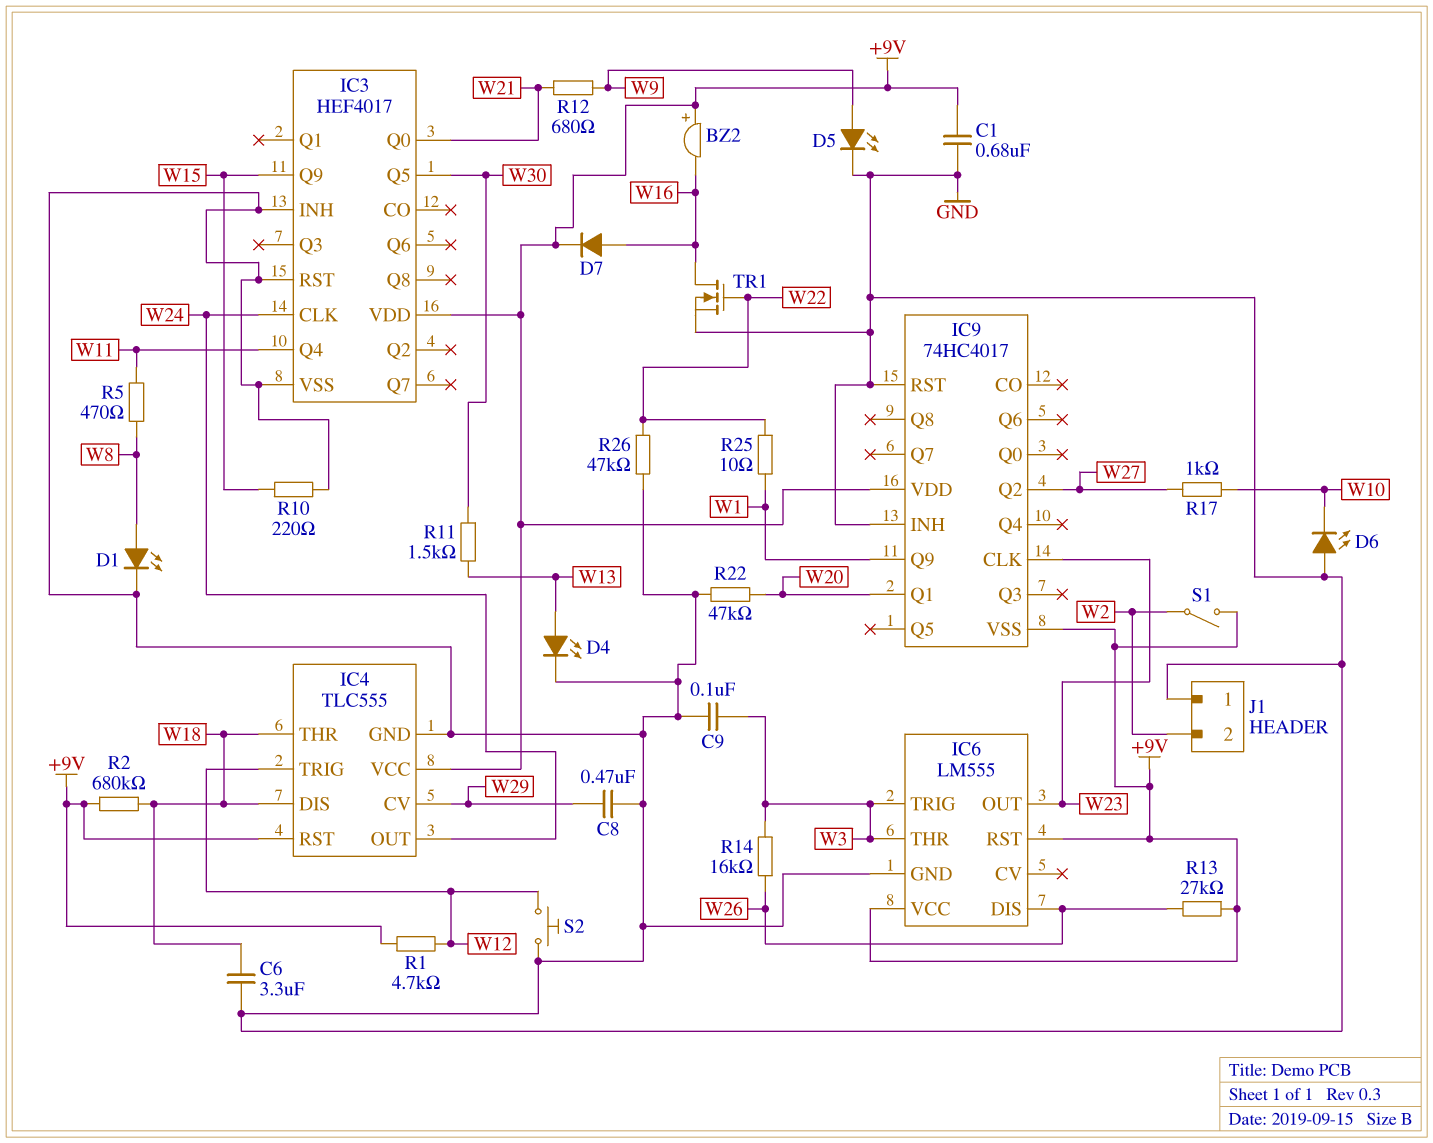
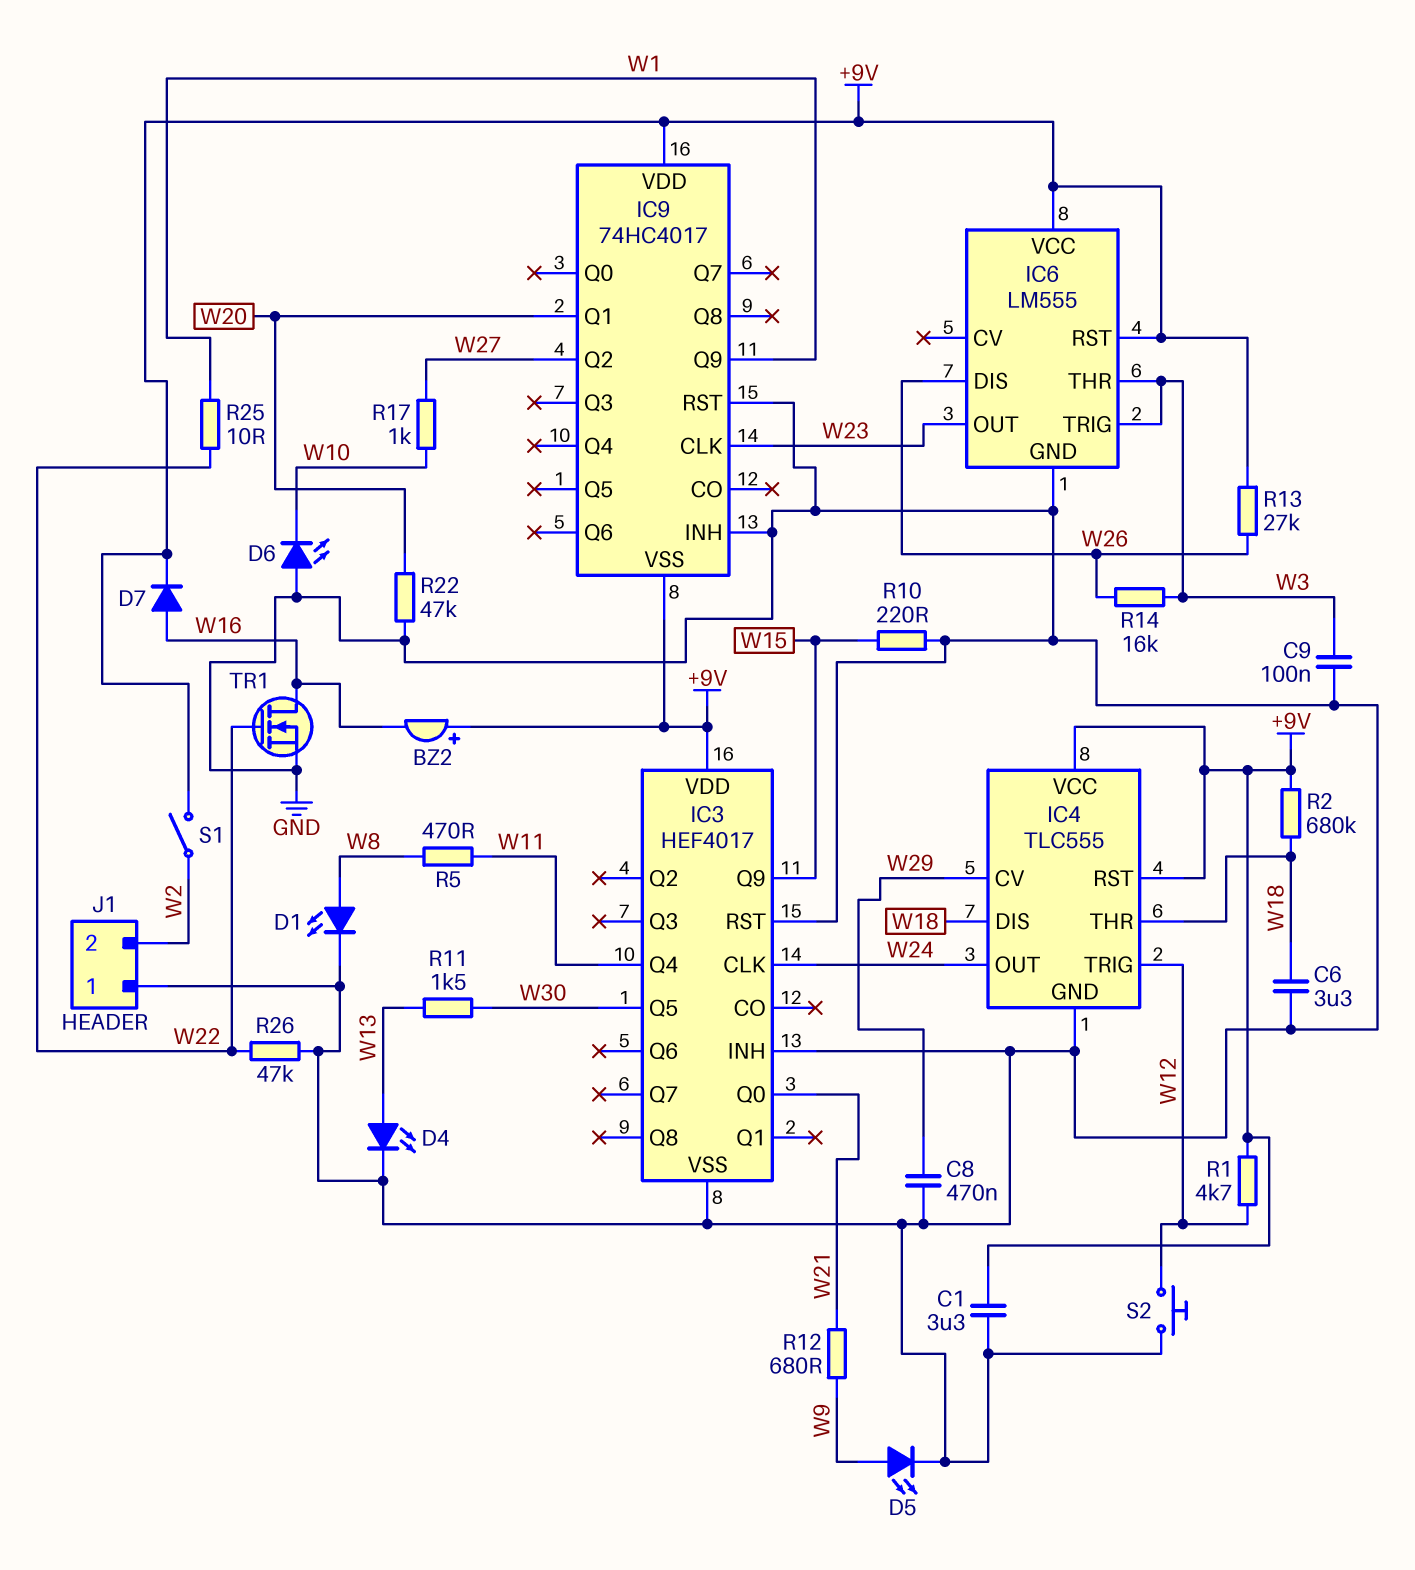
C1: 680nF (+9V, GND) -> 3.3uF (+9V, GND)

